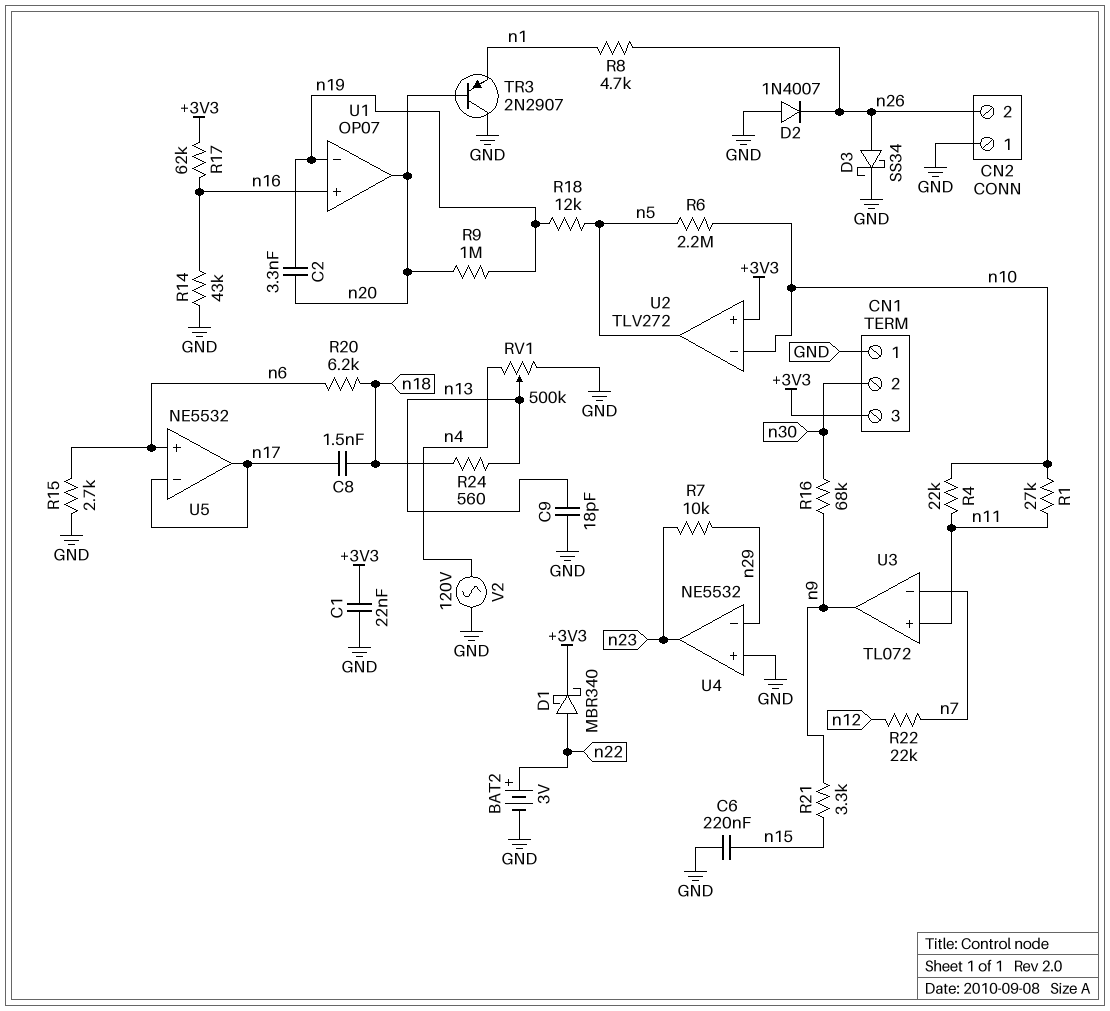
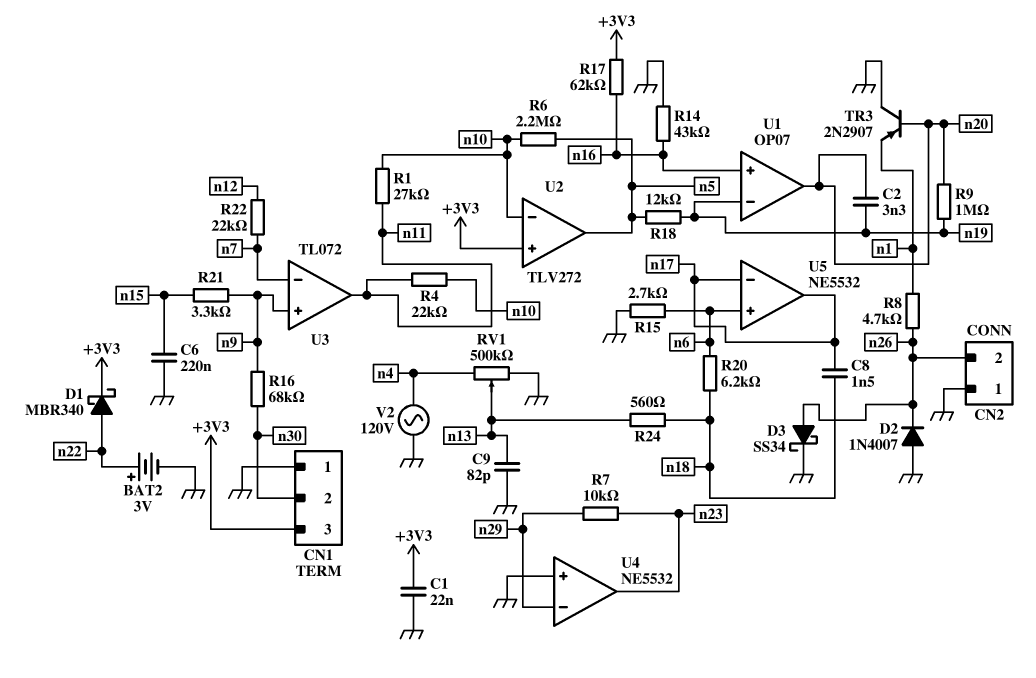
C9: 18pF (GND, n13) -> 82pF (GND, n13)
U3 pin in+: n11 -> n9
U3 pin out: n9 -> n11

